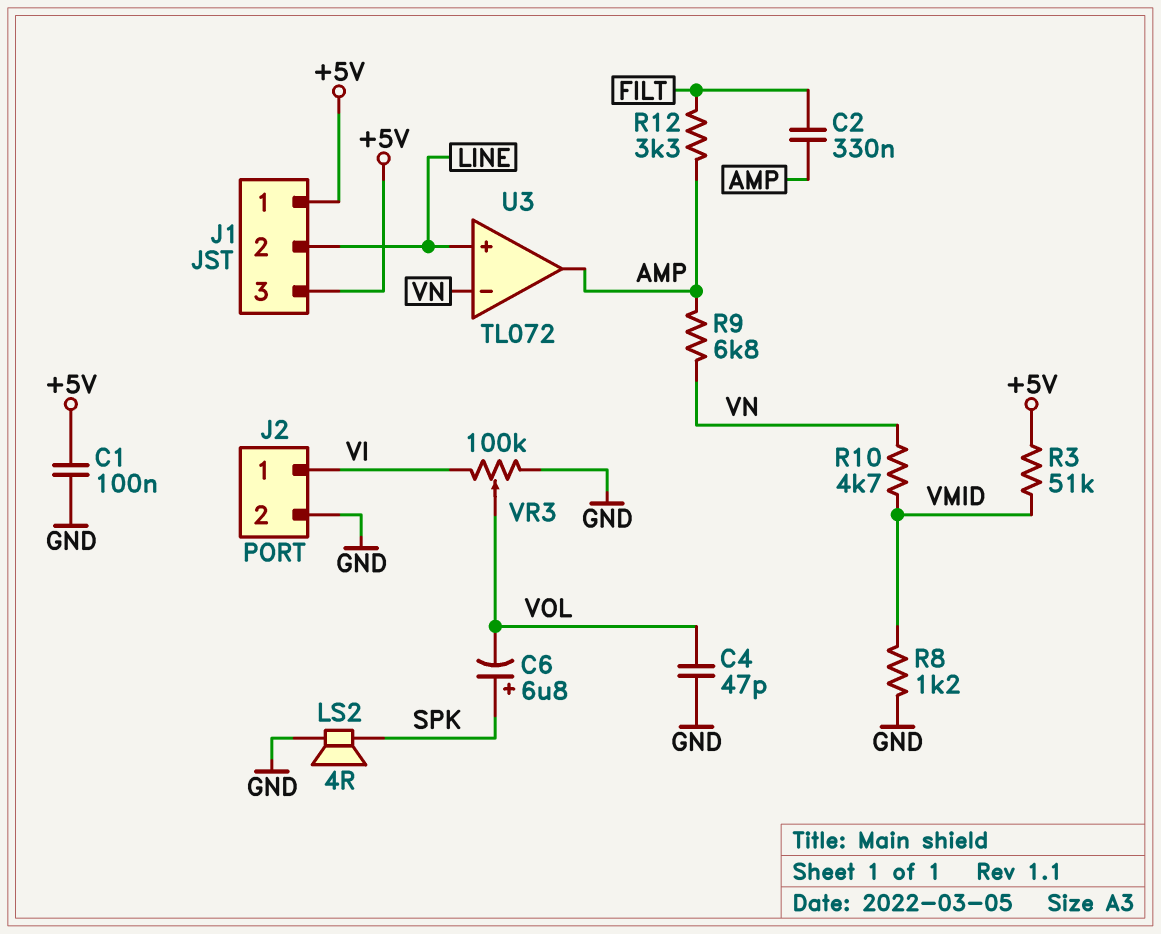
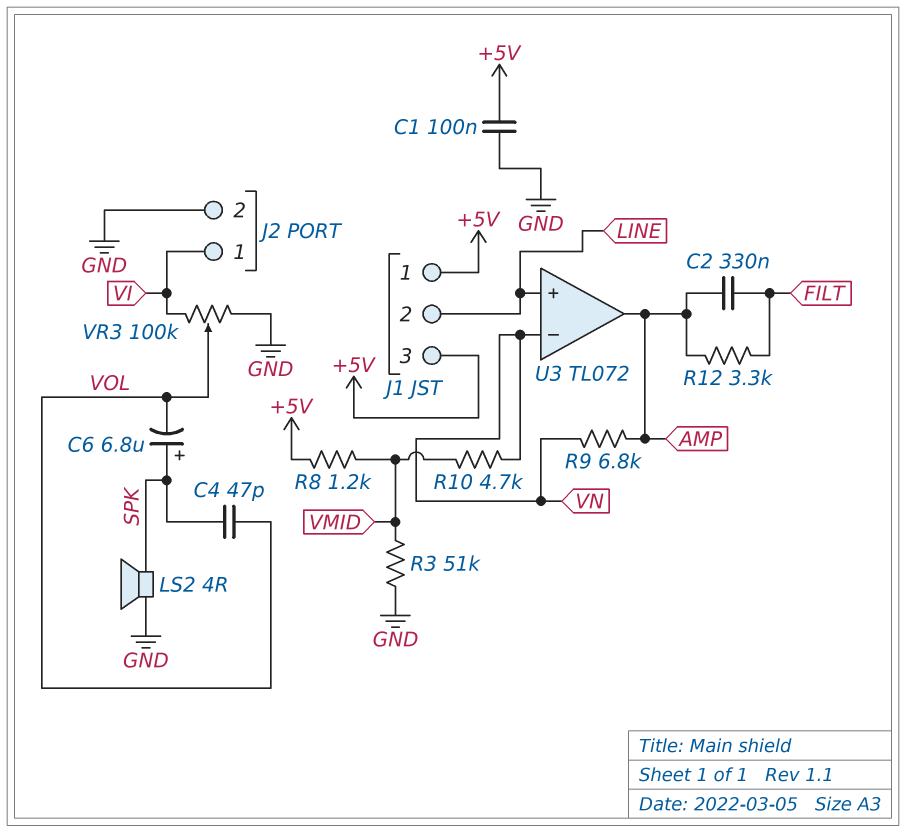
C4: 47pF (GND, VOL) -> 47pF (SPK, VOL)
R3: 51k (+5V, VMID) -> 51k (GND, VMID)
R8: 1.2k (GND, VMID) -> 1.2k (+5V, VMID)

